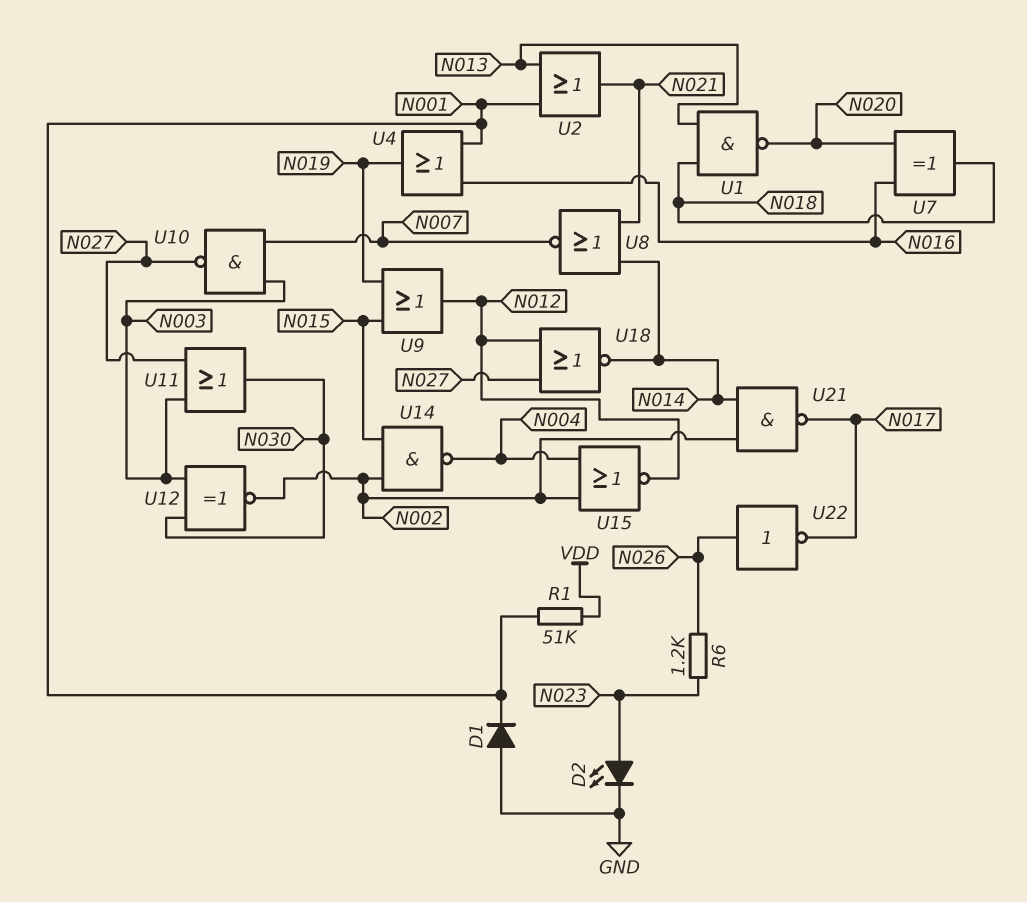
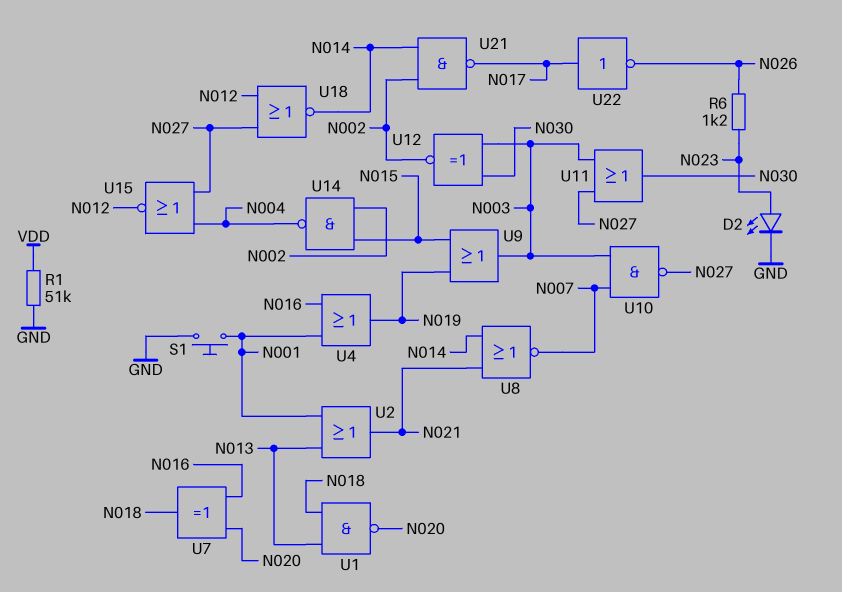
D1: diode (A GND, K N001) -> none
R1: 51k (N001, VDD) -> 51k (GND, VDD)
S1: none -> button (GND, N001)
U9: OR (in N015, in N019, out N012) -> OR (in N015, in N019, out N003)
U15: NOR (in N002, in N004, out N012) -> NOR (in N004, in N027, out N012)
U22: NOT (in N026, out N017) -> NOT (in N017, out N026)

